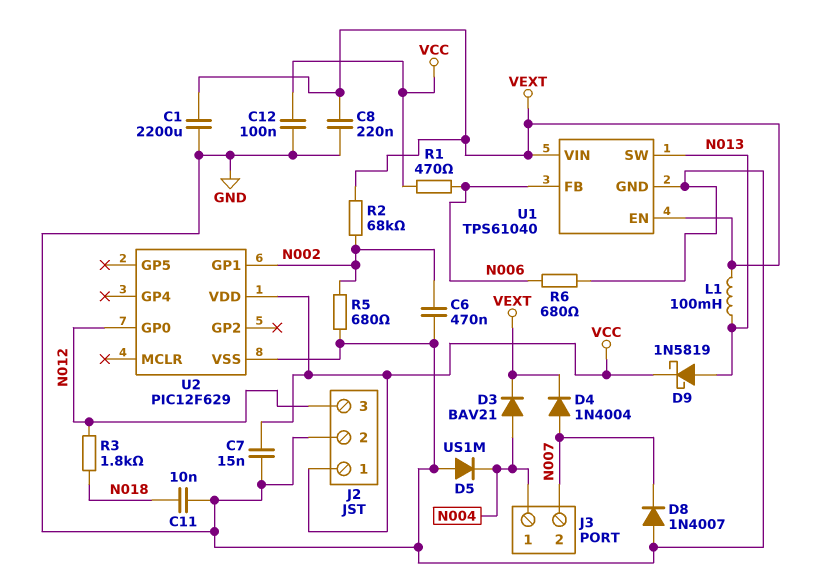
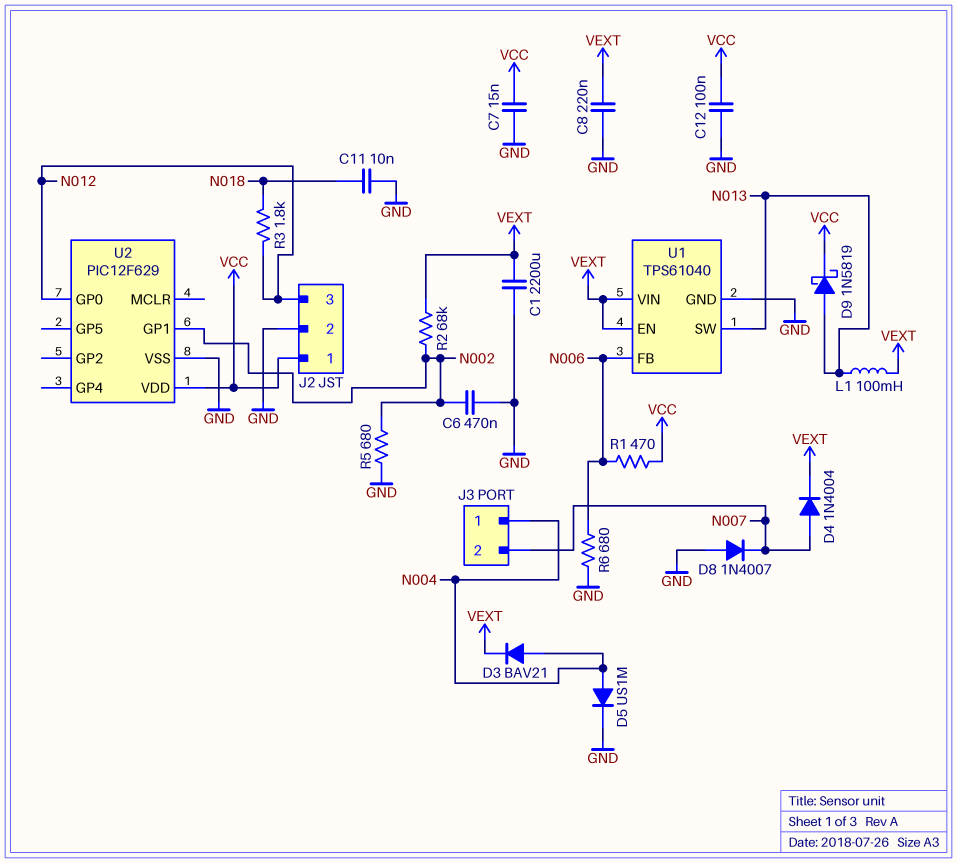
D5: diode US1M (A GND, K N004) -> diode US1M (A N004, K GND)

